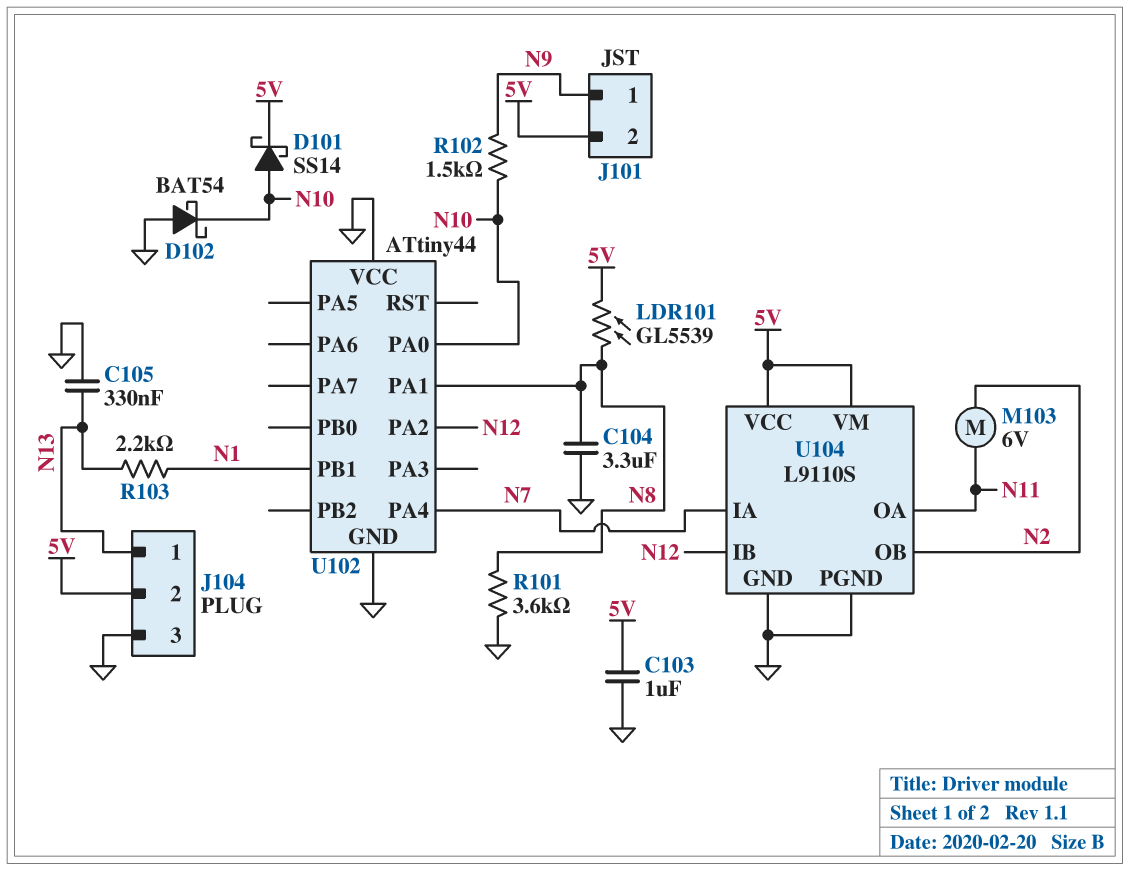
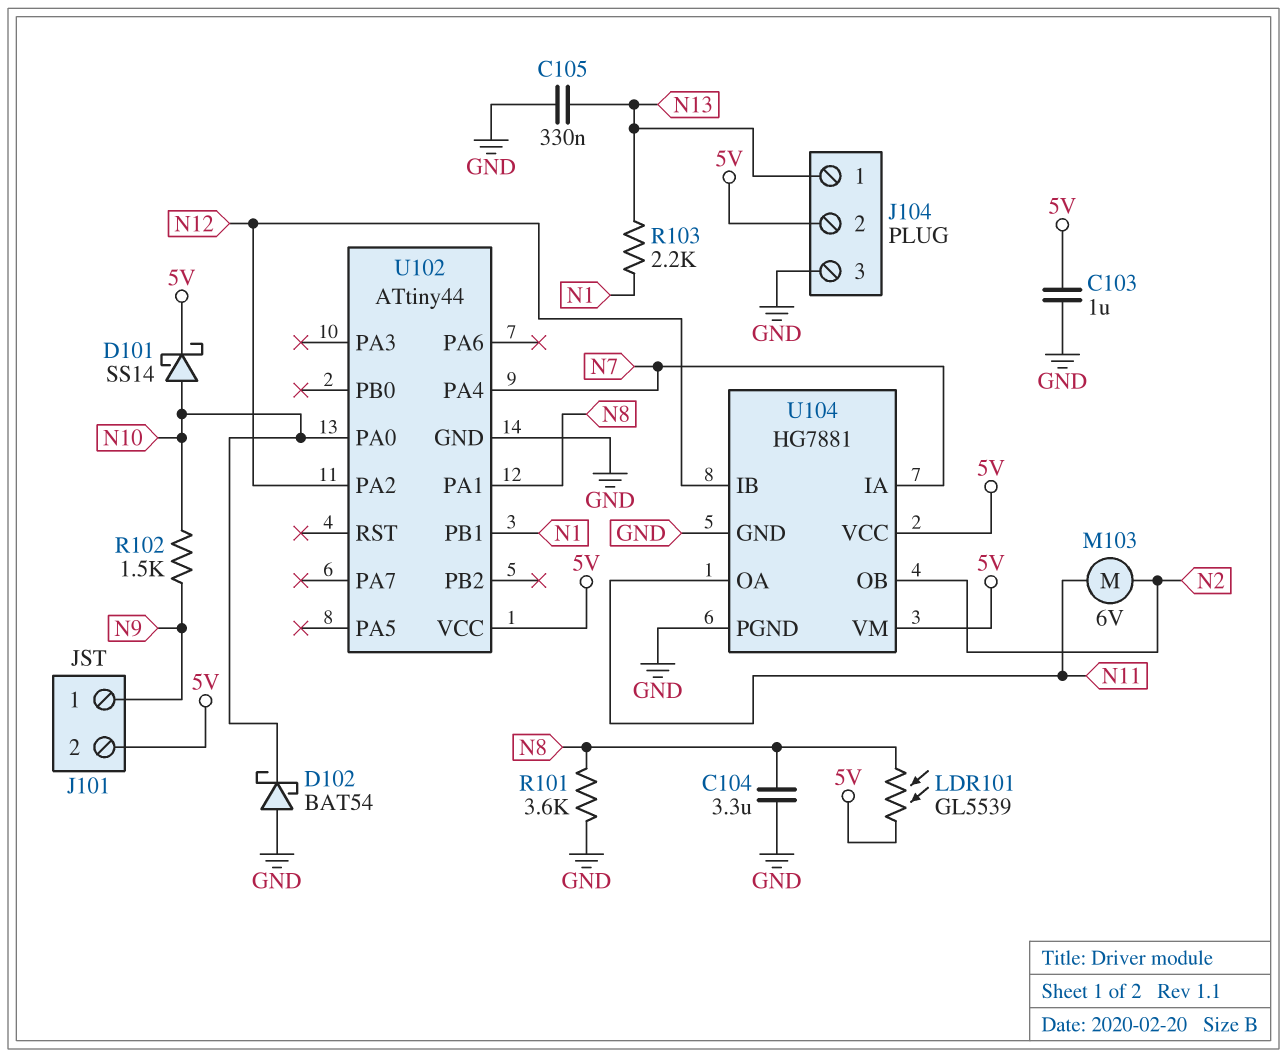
U102 pin VCC: GND -> 5V
U104: L9110S -> HG7881

